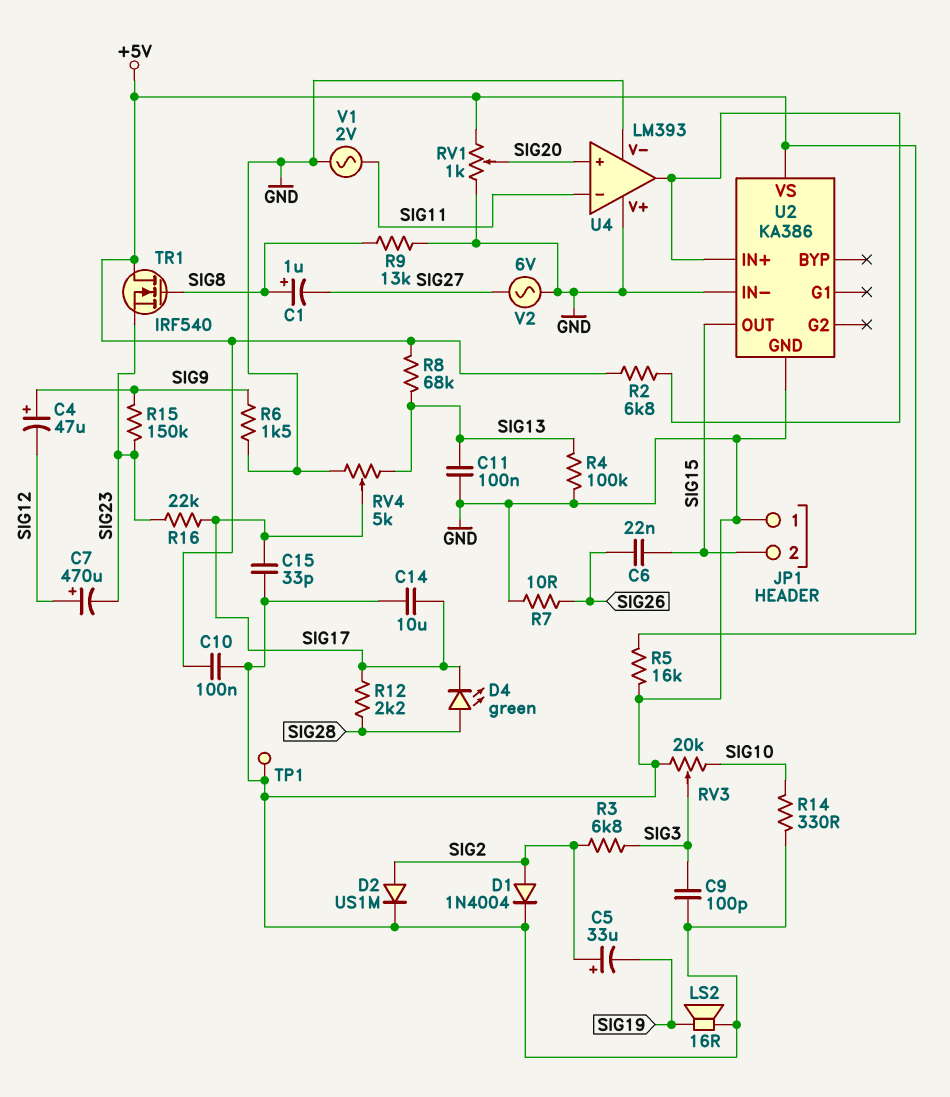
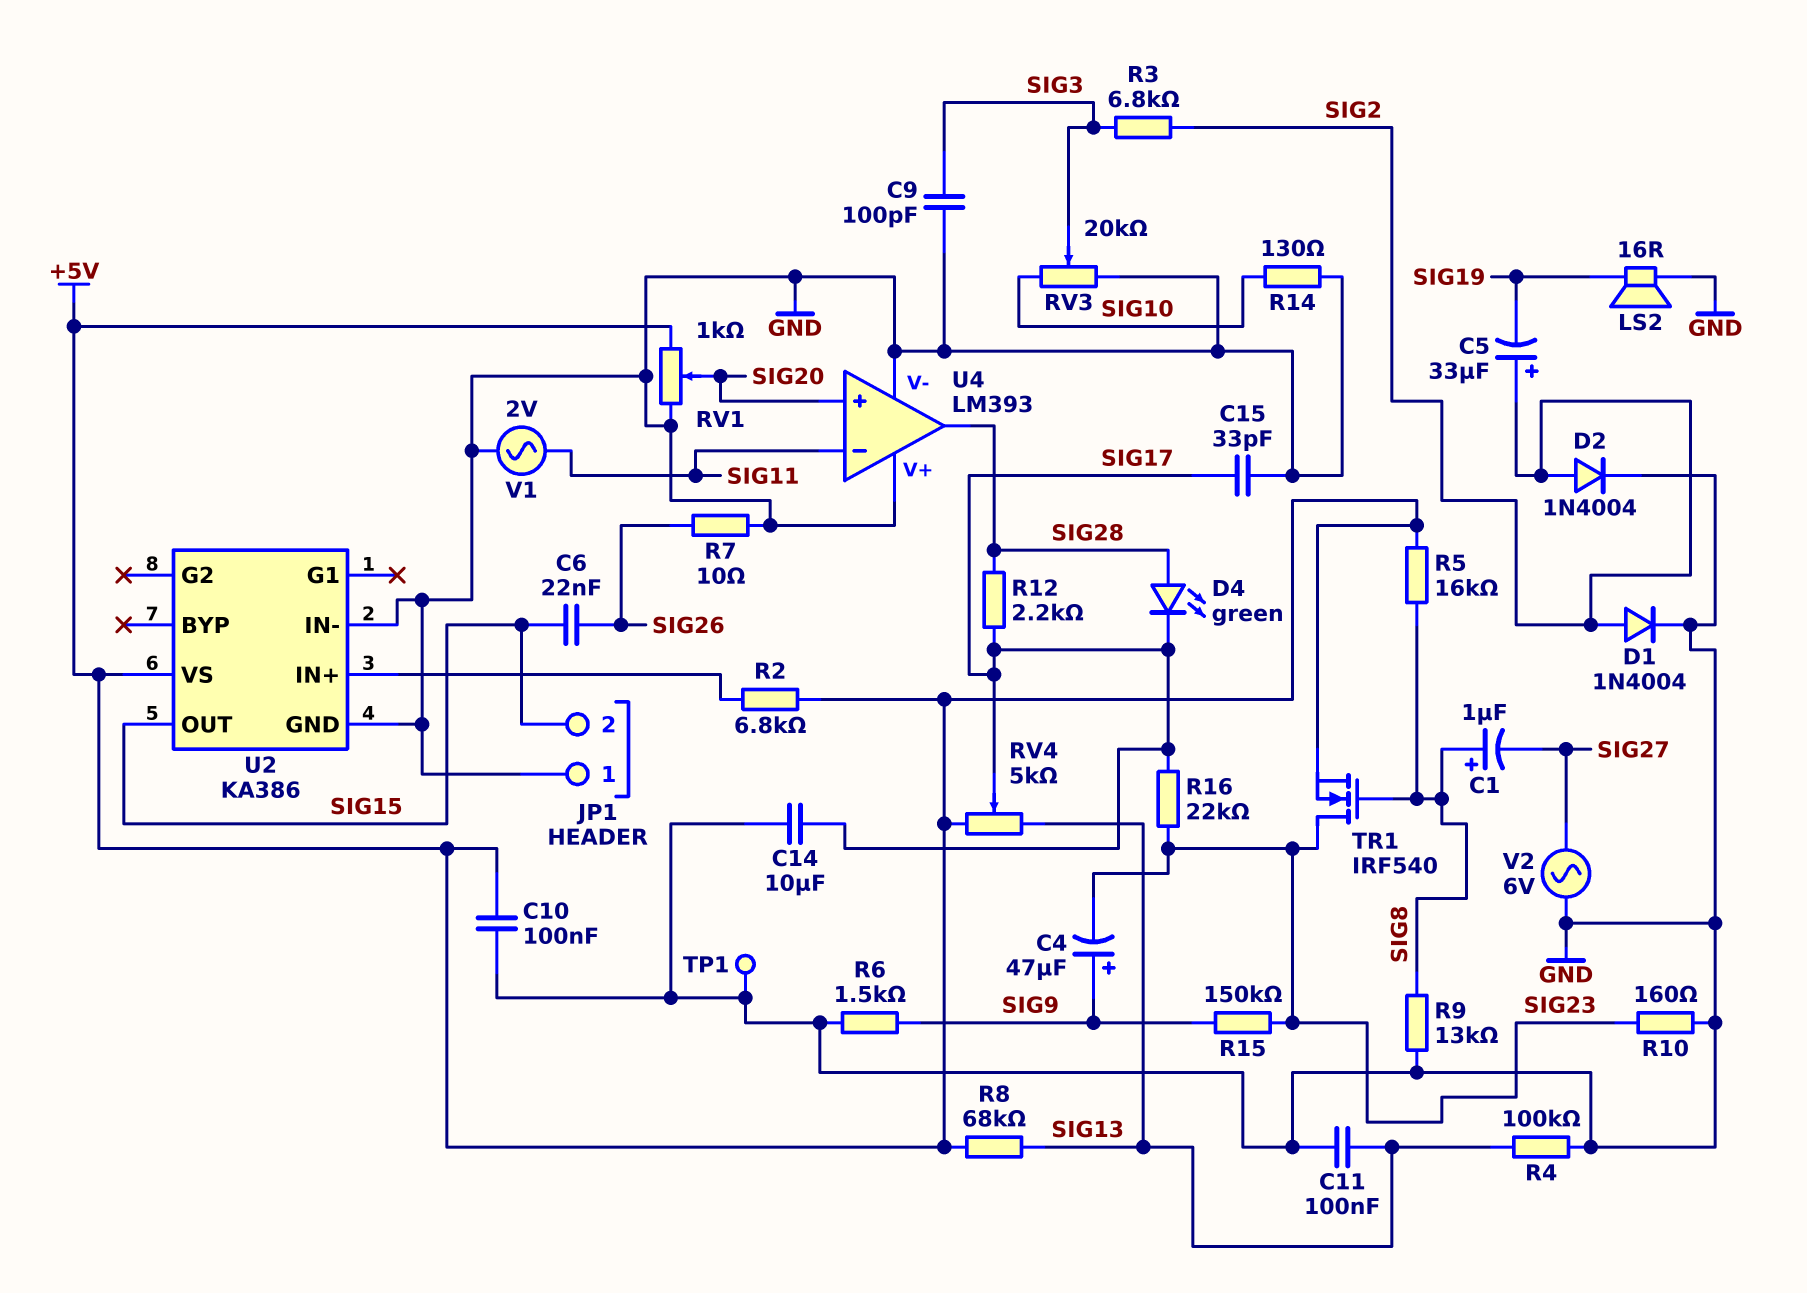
C4: 47uF (plus SIG9, minus SIG12) -> 47uF (plus SIG9, minus SIG23)
C7: 470uF (plus SIG12, minus SIG23) -> none
D2: diode US1M (A SIG2, K GND) -> diode 1N4004 (A SIG2, K GND)
R5: 16k (+5V, GND) -> 16k (+5V, SIG8)
R10: none -> 160 (GND, SIG23)
R14: 330 (GND, SIG10) -> 130 (GND, SIG10)
RV4: 5k (GND, SIG13, wiper SIG17) -> 5k (+5V, SIG13, wiper SIG17)
TR1: NMOS IRF540 (G SIG8, D +5V, S SIG23) -> NMOS IRF540 (G SIG8, D SIG23, S +5V)
U4 pin out: U2/IN+ -> SIG28

